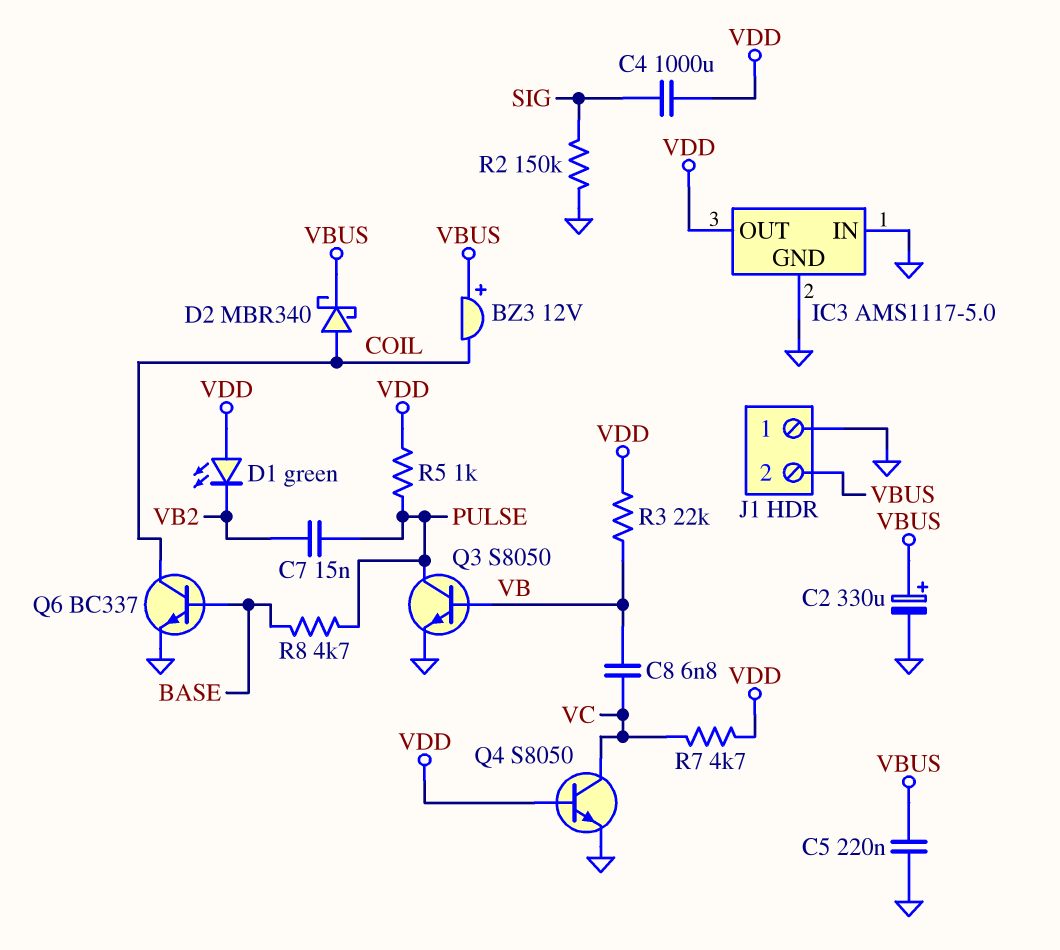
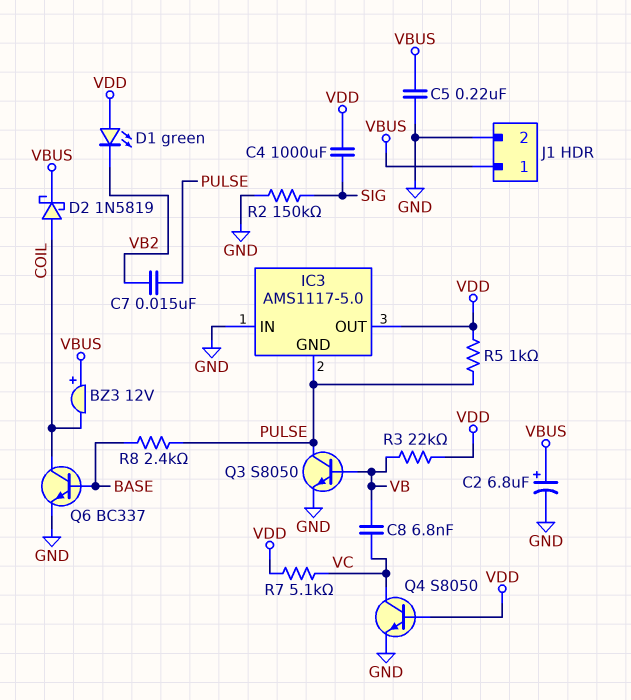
C2: 330uF (plus VBUS, minus GND) -> 6.8uF (plus VBUS, minus GND)
D2: schottky MBR340 (A COIL, K VBUS) -> schottky 1N5819 (A COIL, K VBUS)
IC3 pin GND: GND -> PULSE
J1 pin 1: GND -> VBUS
J1 pin 2: VBUS -> GND
R7: 4.7k (VC, VDD) -> 5.1k (VC, VDD)
R8: 4.7k (BASE, PULSE) -> 2.4k (BASE, PULSE)

